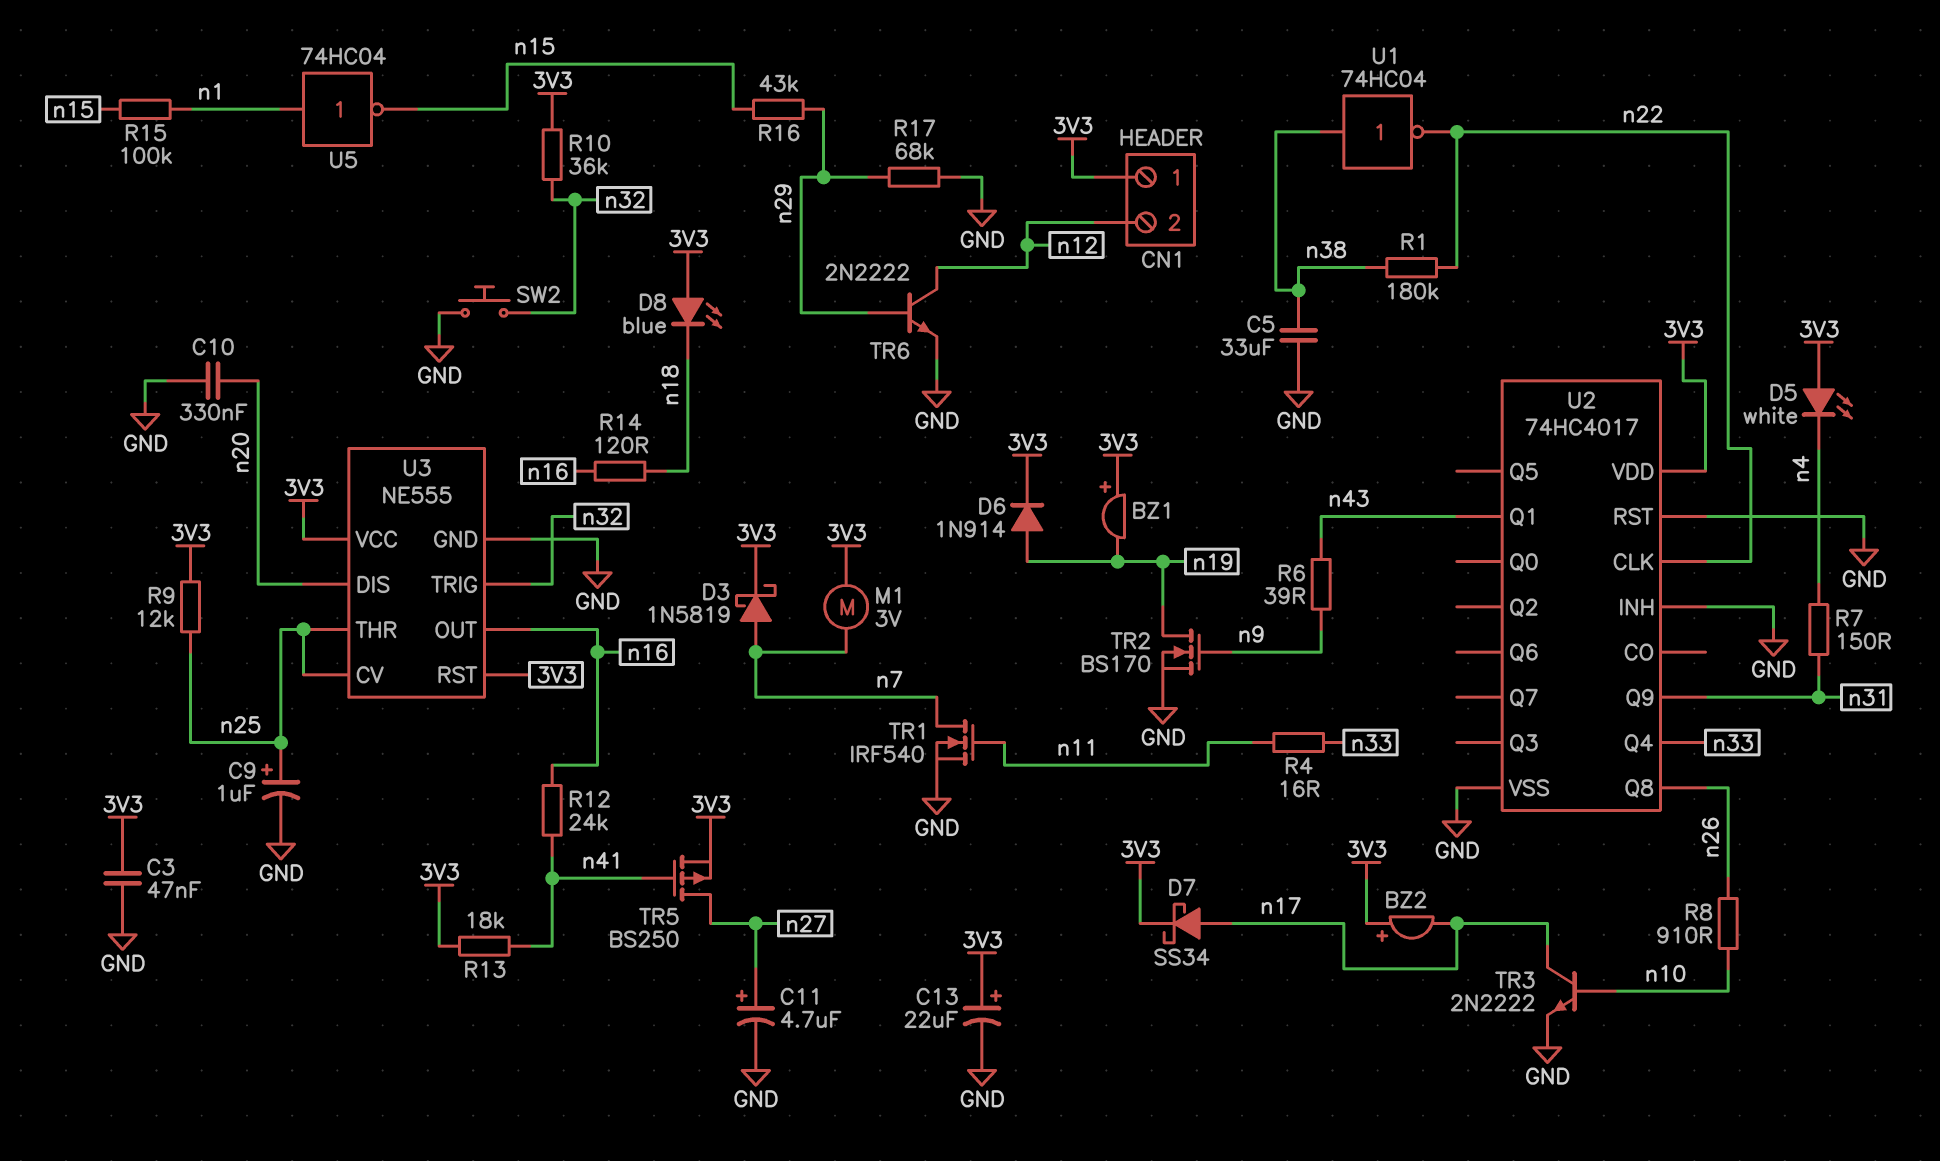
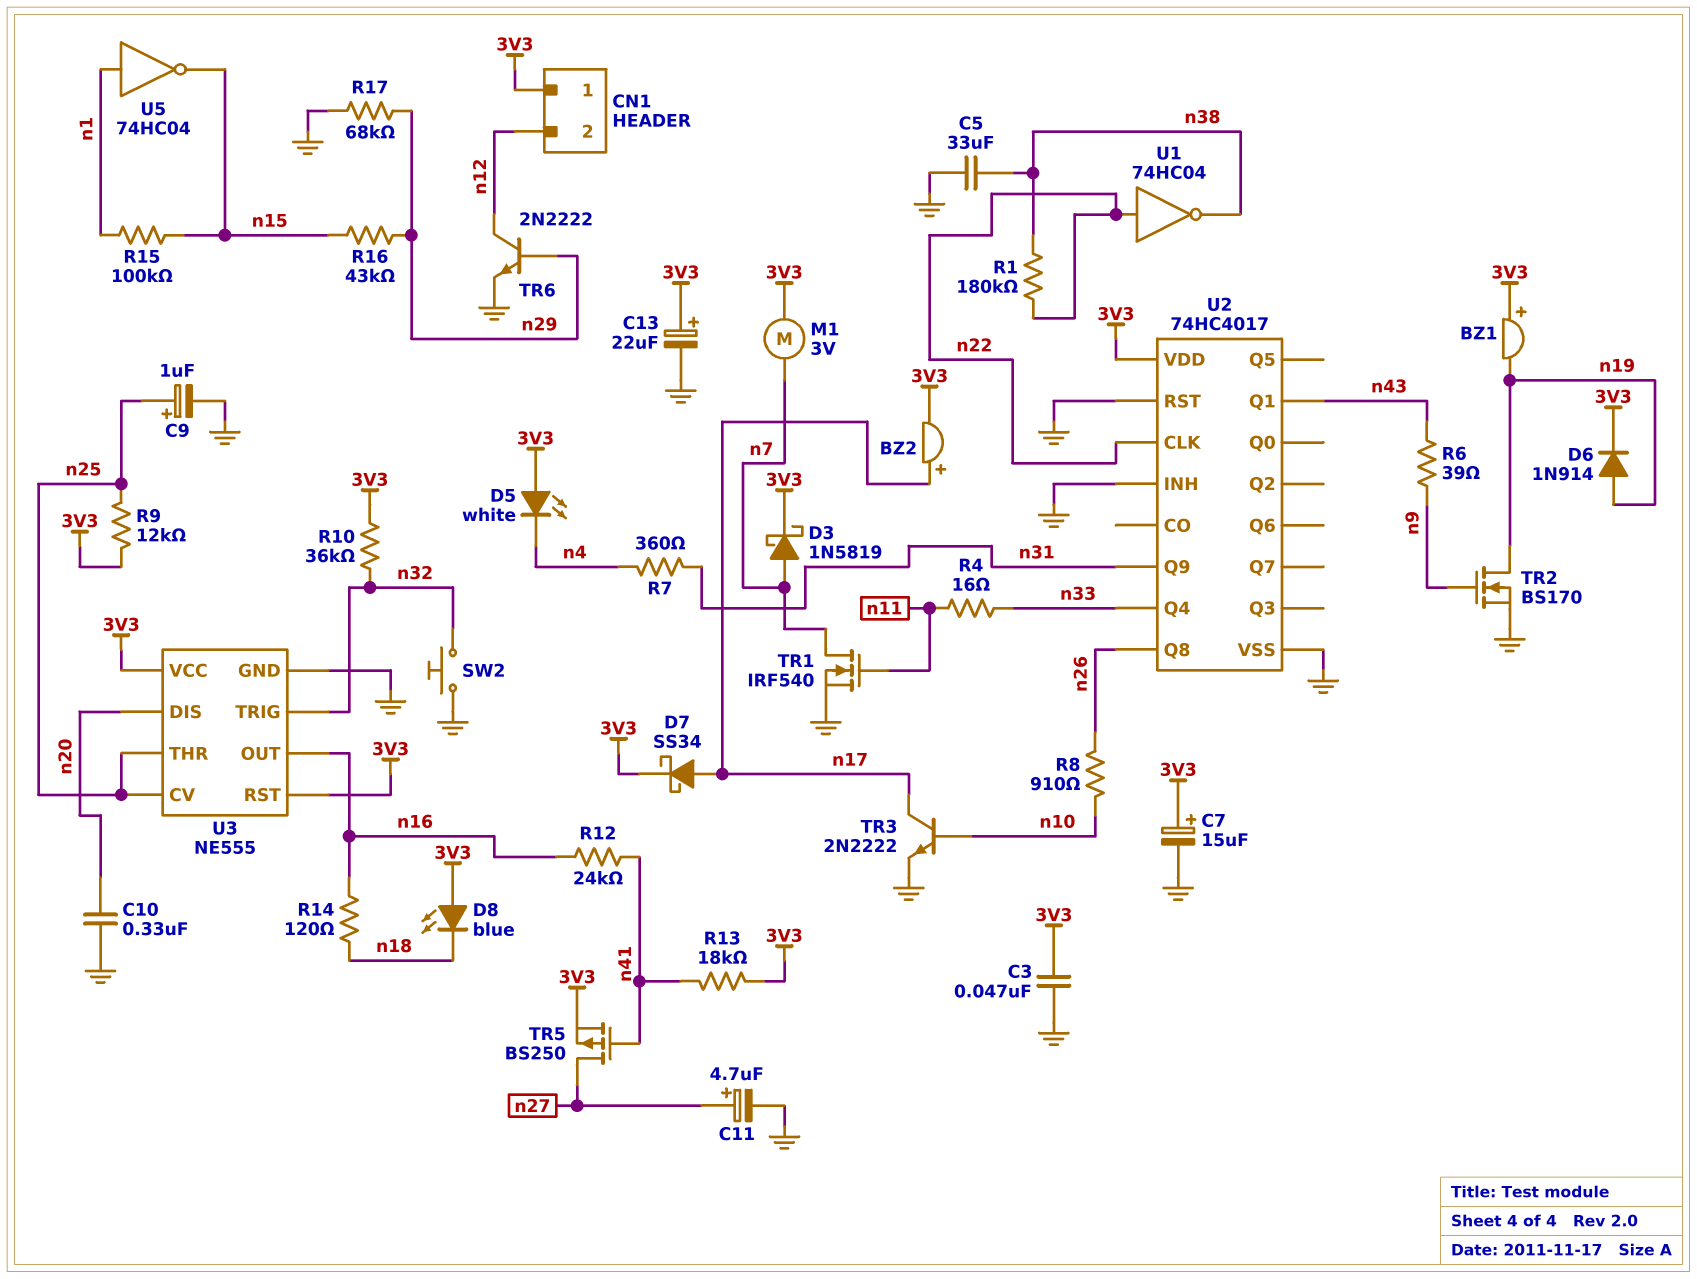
BZ2: buzzer (plus 3V3, minus n17) -> buzzer (plus n17, minus 3V3)
C7: none -> 15uF (plus 3V3, minus GND)
R7: 150 (n4, n31) -> 360 (n4, n31)
U1: NOT 74HC04 (in n38, out n22) -> NOT 74HC04 (in n22, out n38)

